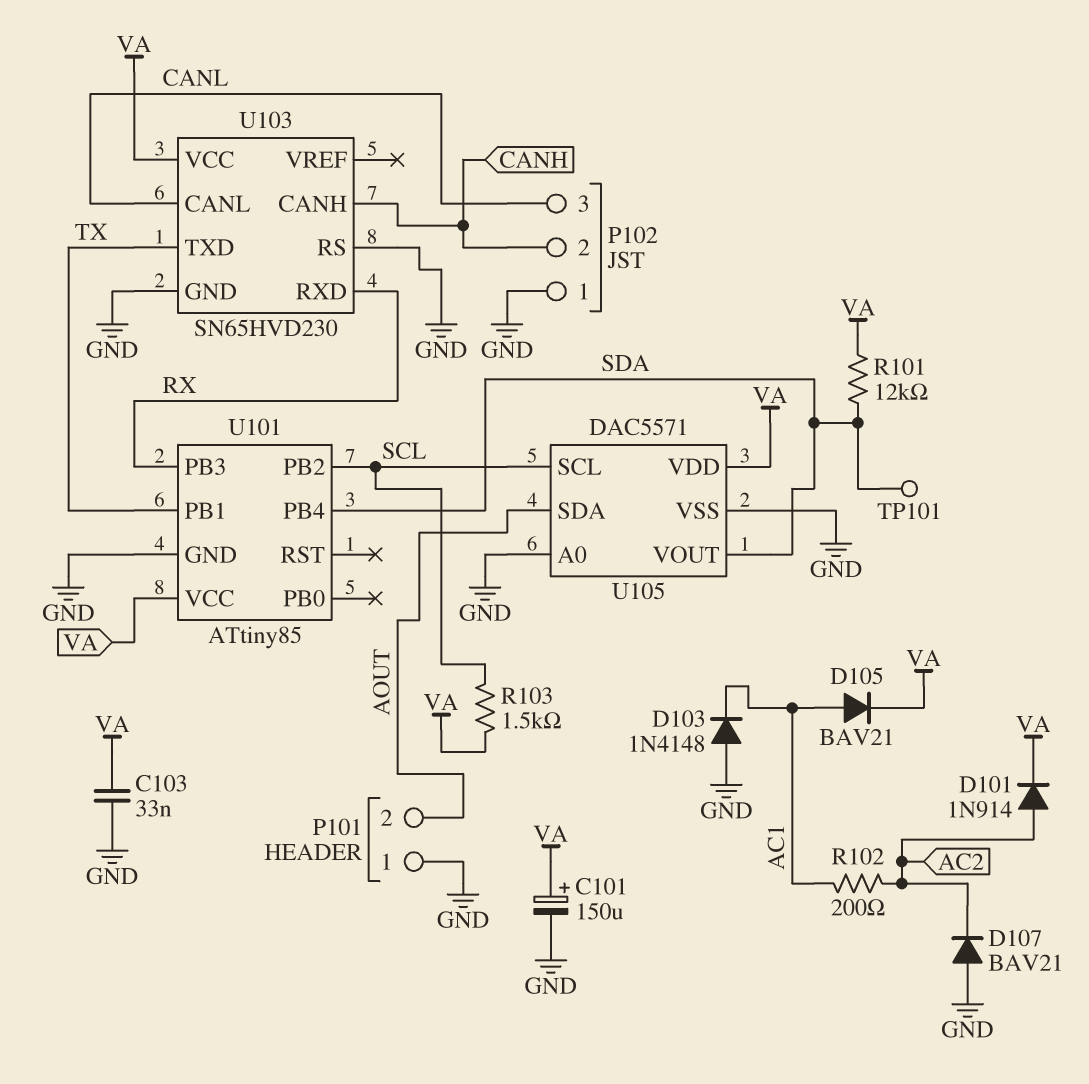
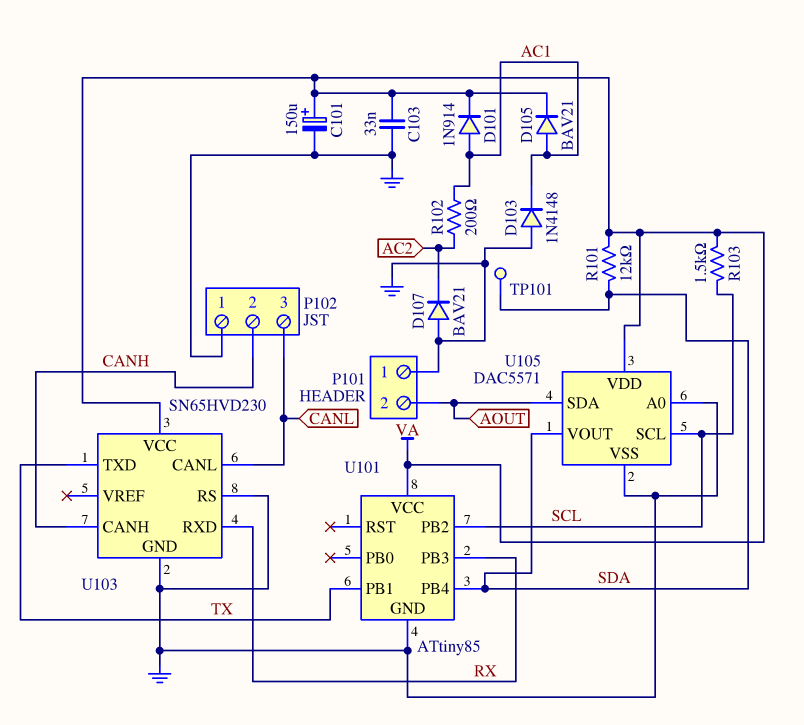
D101: diode 1N914 (A AC2, K VA) -> diode 1N914 (A AC1, K VA)

